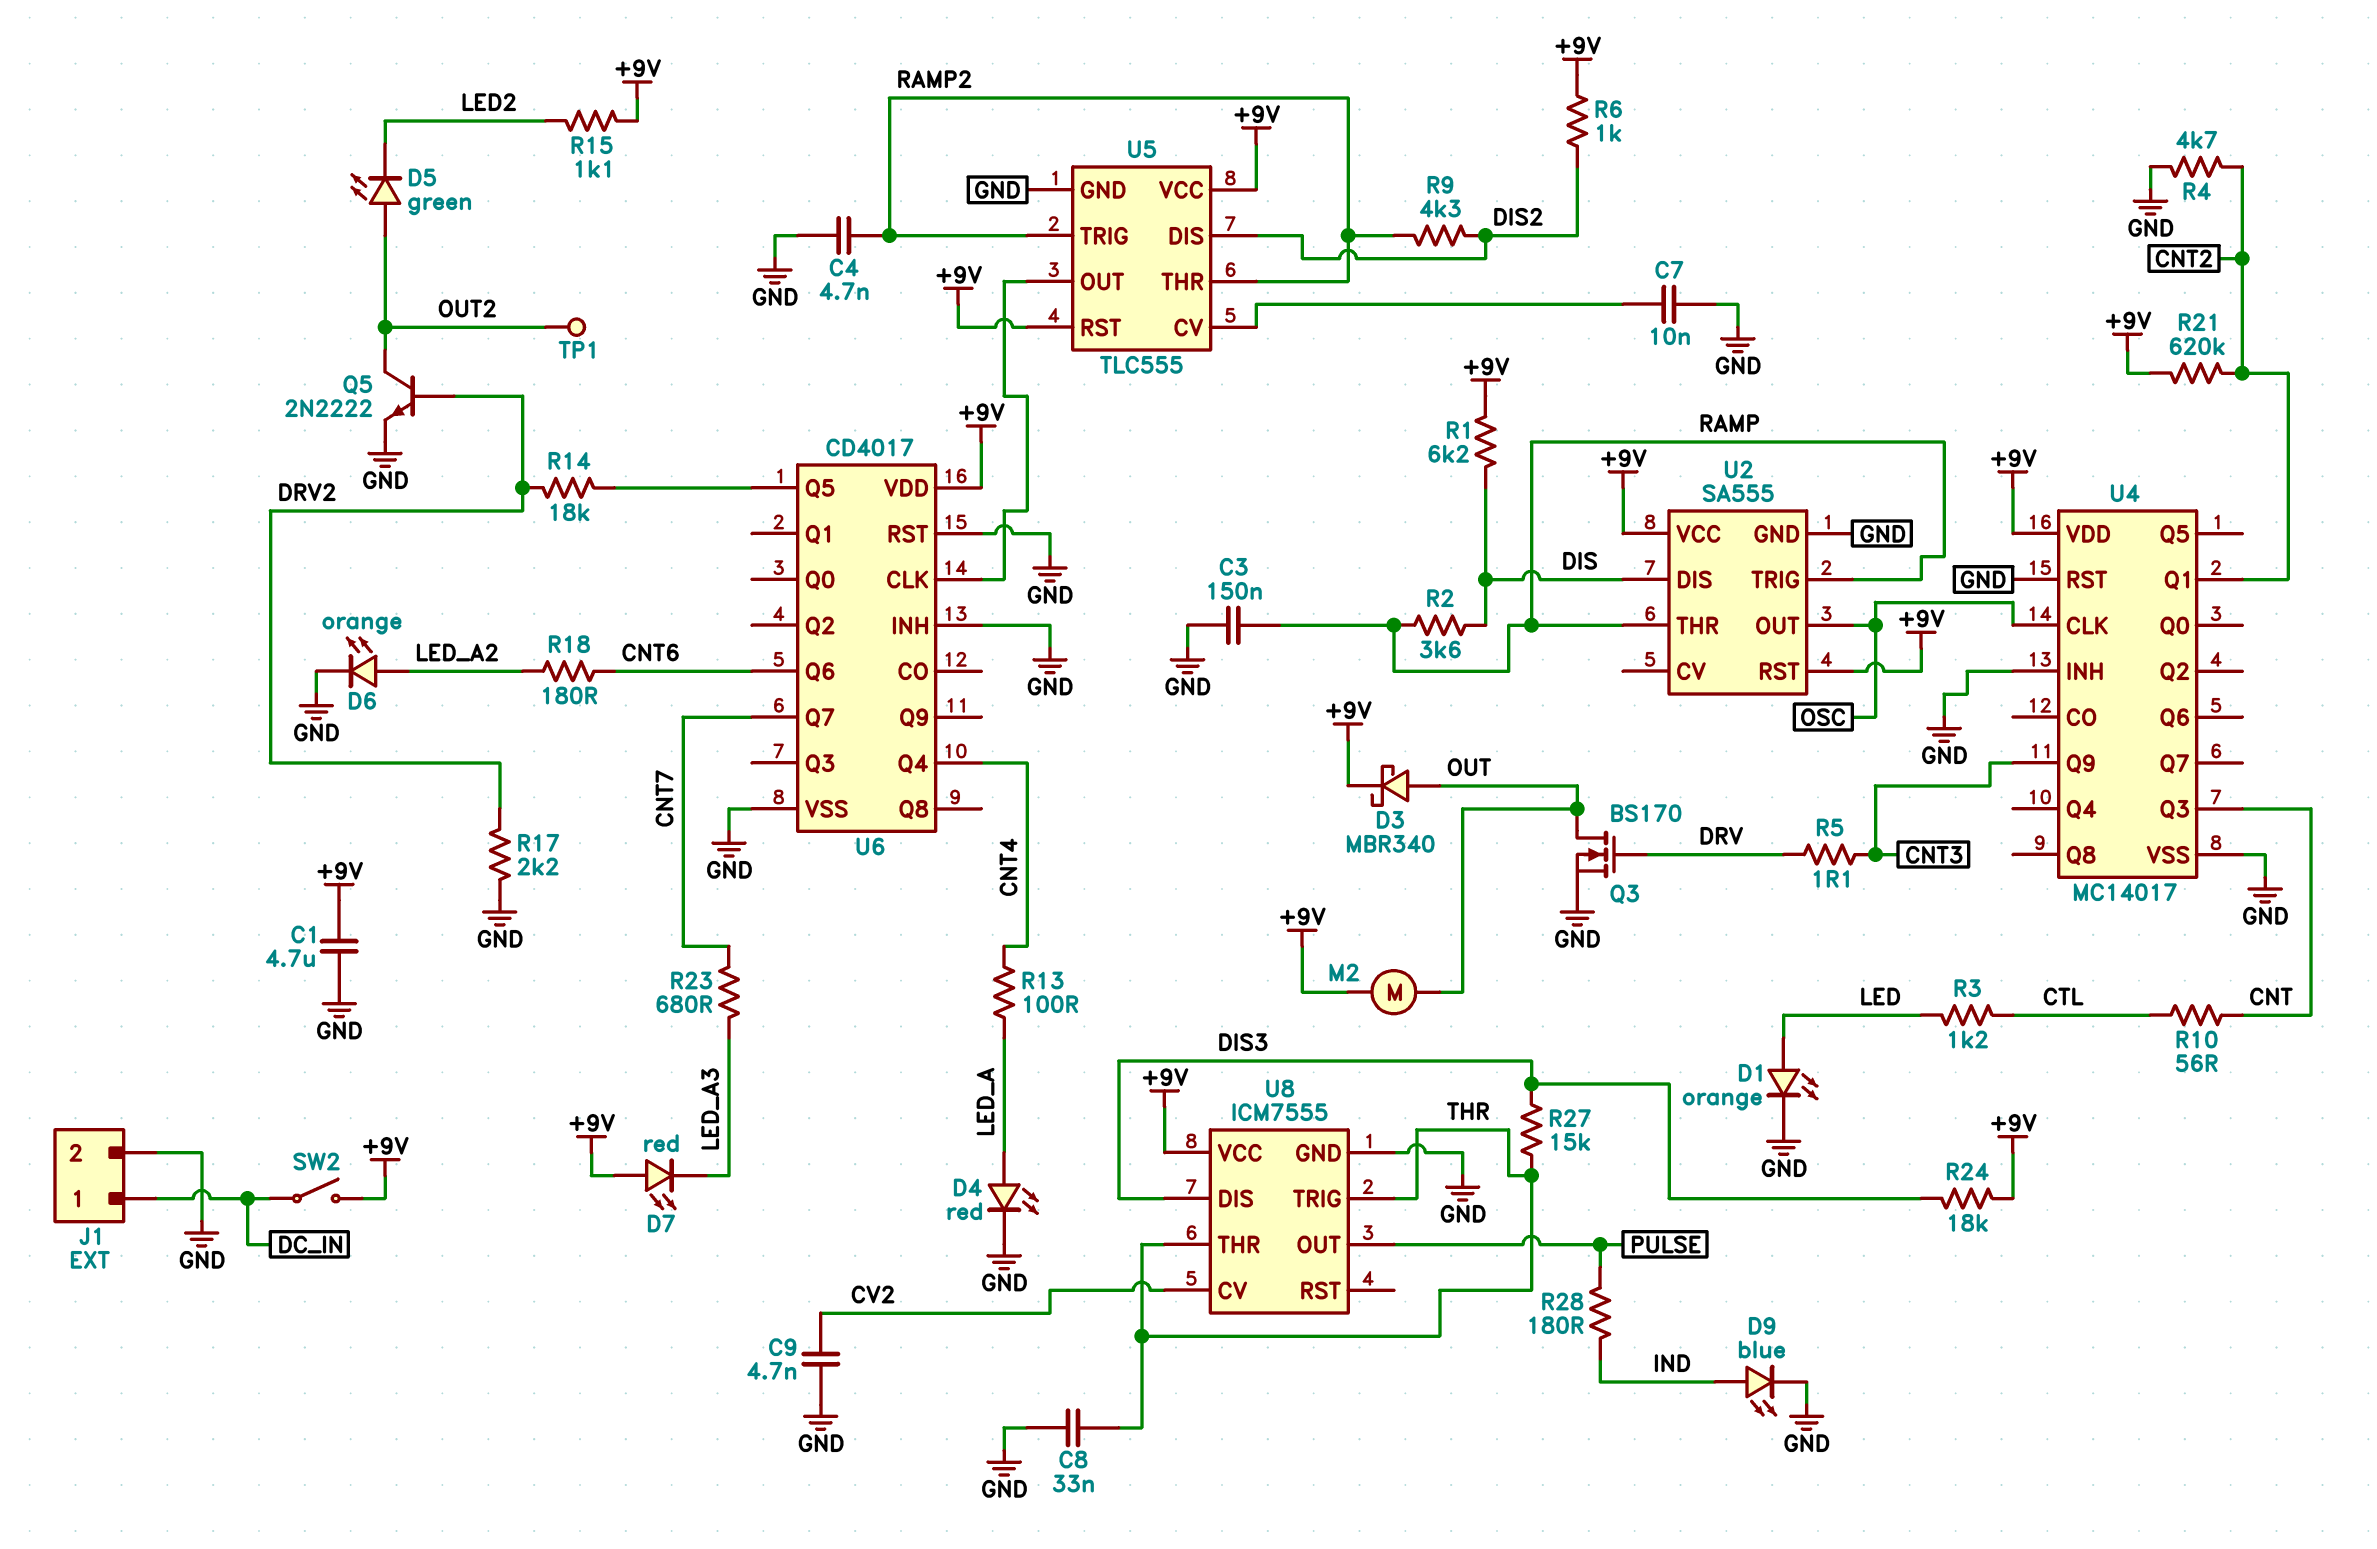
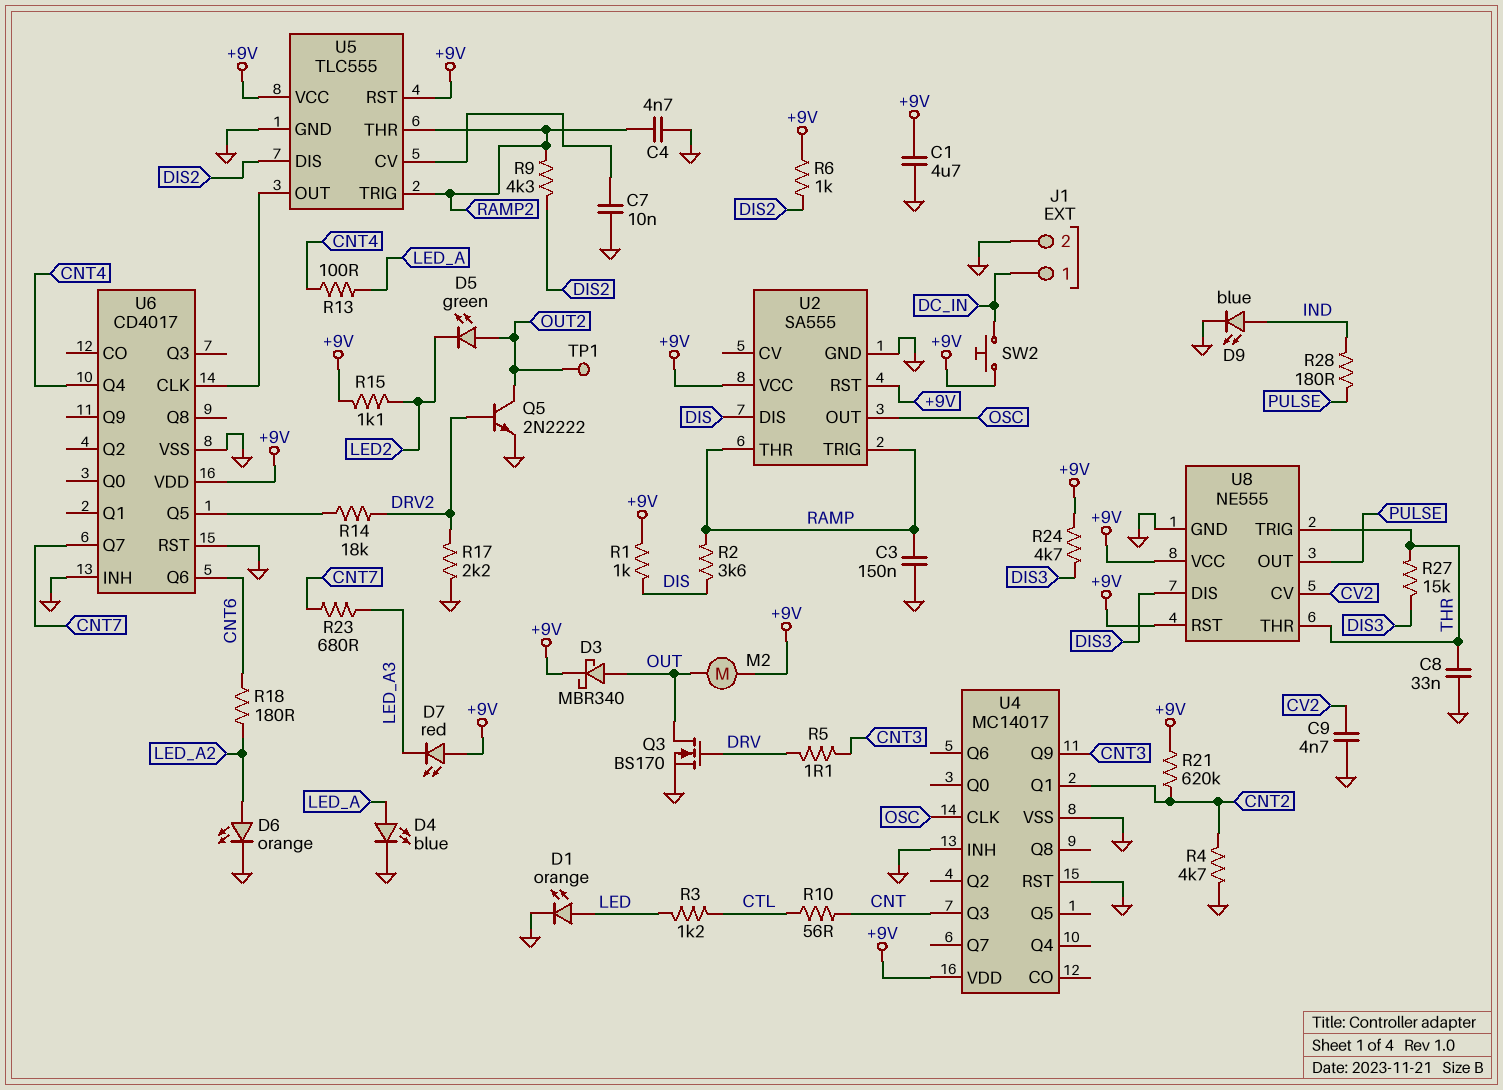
D4: LED red (A LED_A, K GND) -> LED blue (A LED_A, K GND)
R1: 6.2k (+9V, DIS) -> 1k (+9V, DIS)
R24: 18k (+9V, DIS3) -> 4.7k (+9V, DIS3)
SW2: switch (+9V, DC_IN) -> button (+9V, DC_IN)
U8: ICM7555 -> NE555
U8 pin RST: none -> +9V

